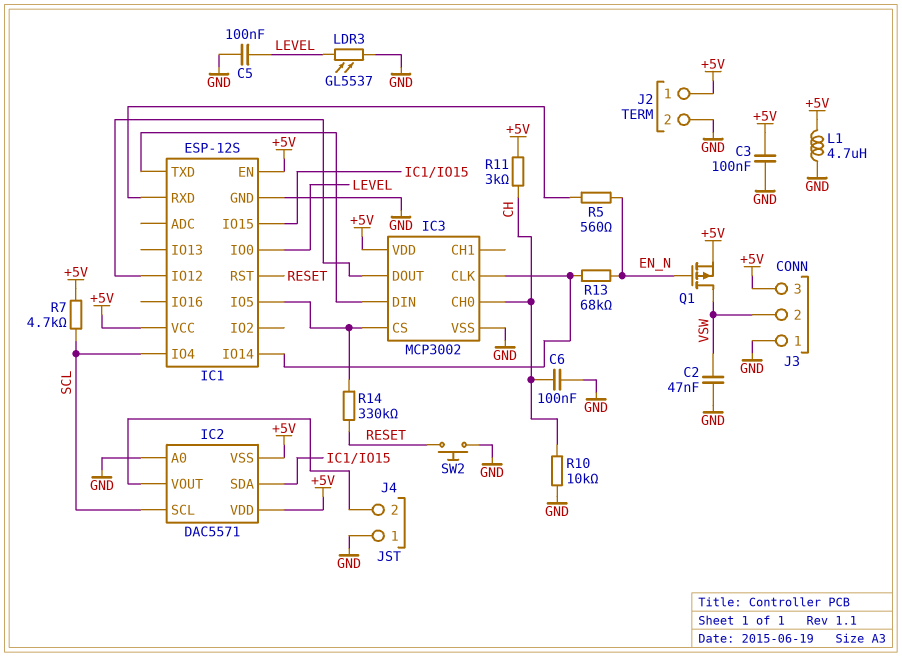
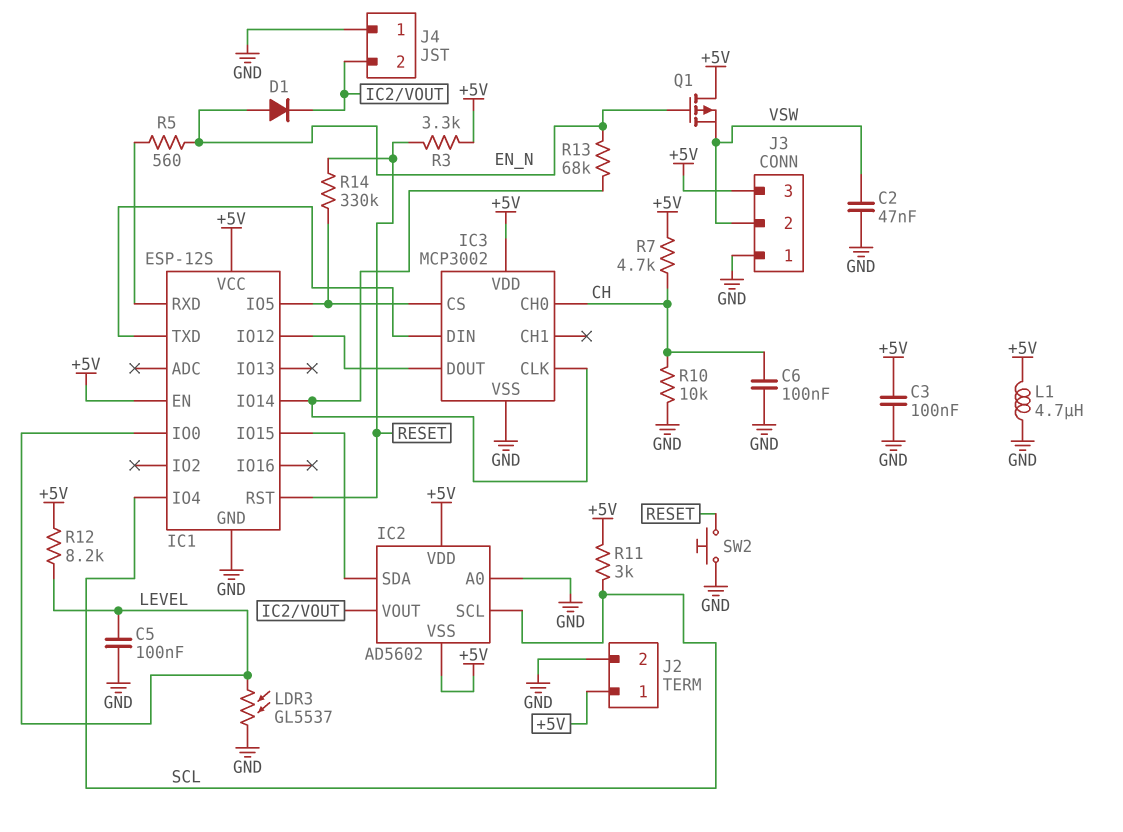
D1: none -> diode (A EN_N, K IC2/VOUT)
IC2: DAC5571 -> AD5602
Q1: PMOS (G EN_N, D VSW, S +5V) -> PMOS (G EN_N, D +5V, S VSW)
R3: none -> 3.3k (+5V, RESET)
R7: 4.7k (+5V, SCL) -> 4.7k (+5V, CH)
R11: 3k (+5V, CH) -> 3k (+5V, SCL)
R12: none -> 8.2k (+5V, LEVEL)

